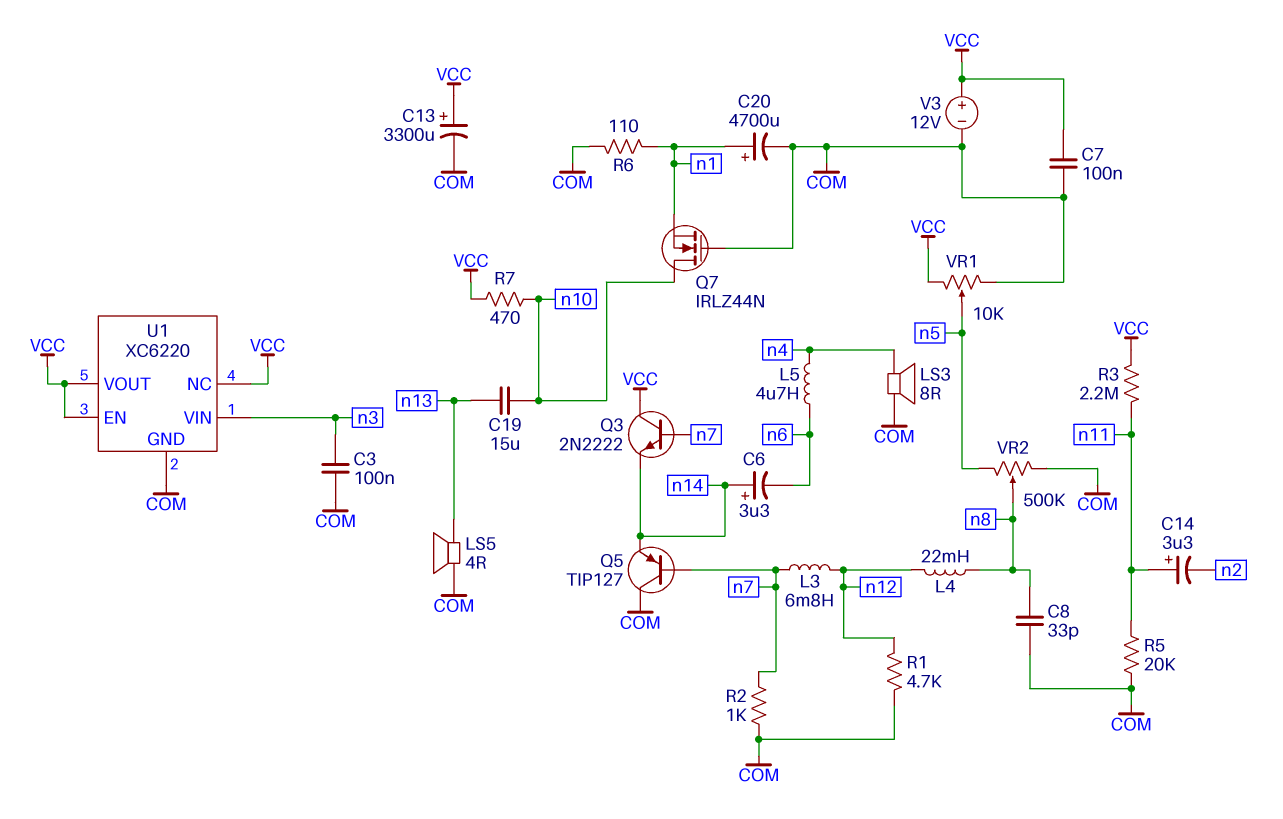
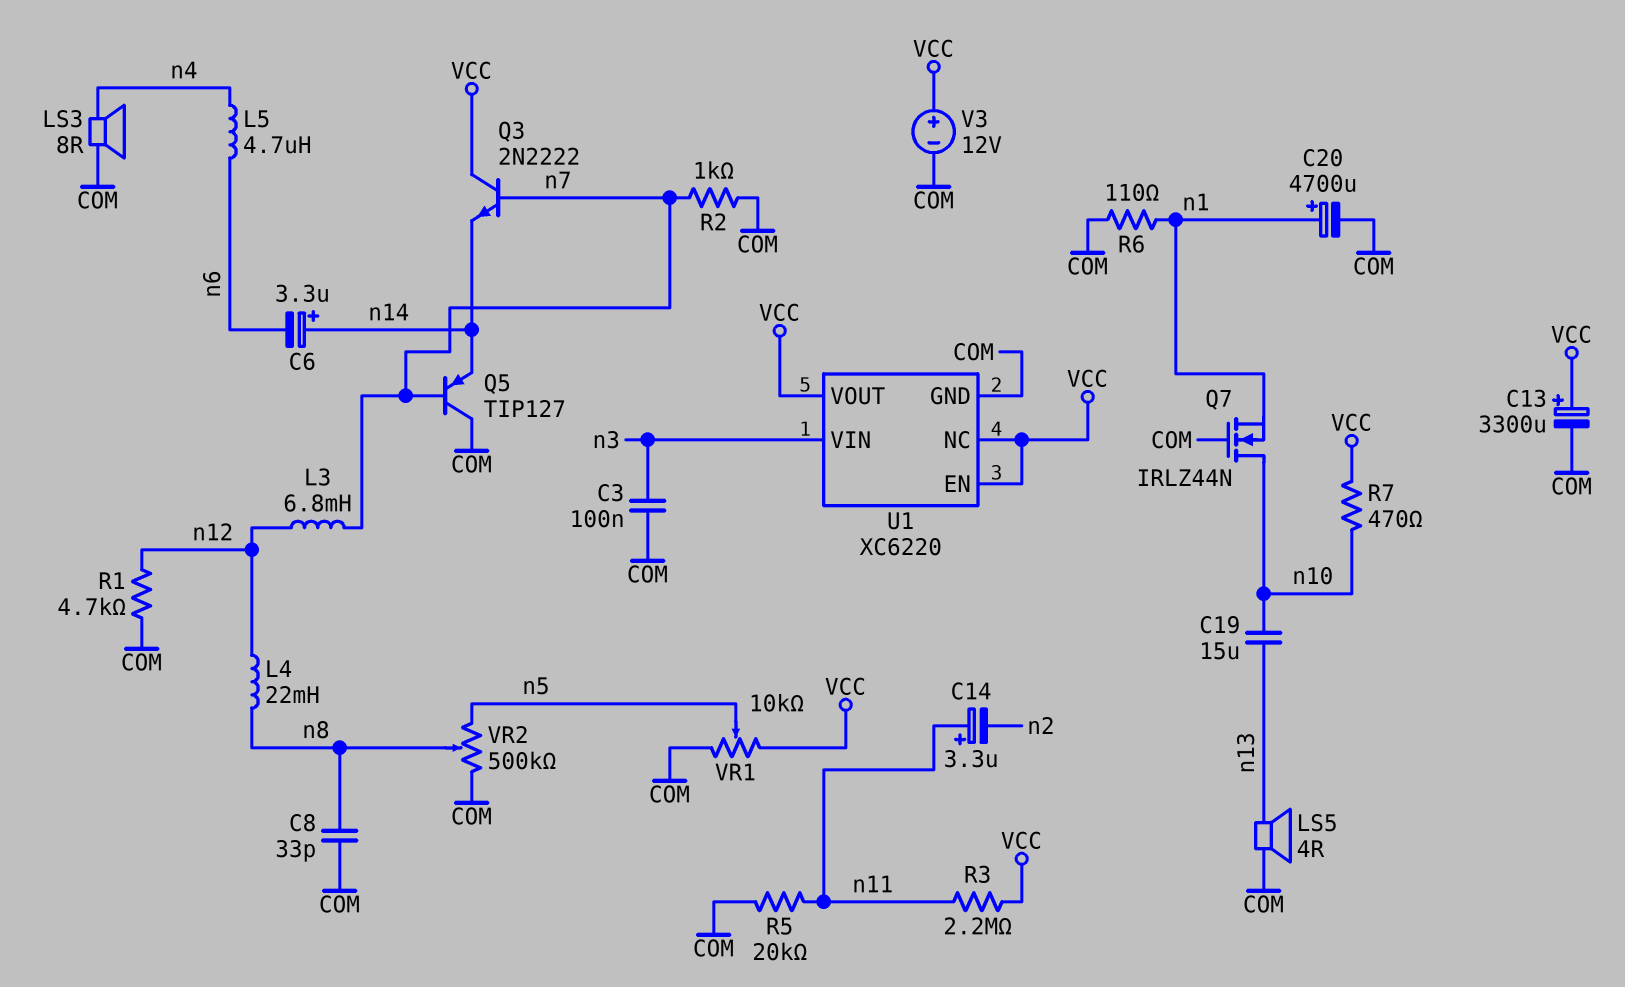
C7: 100nF (COM, VCC) -> none

